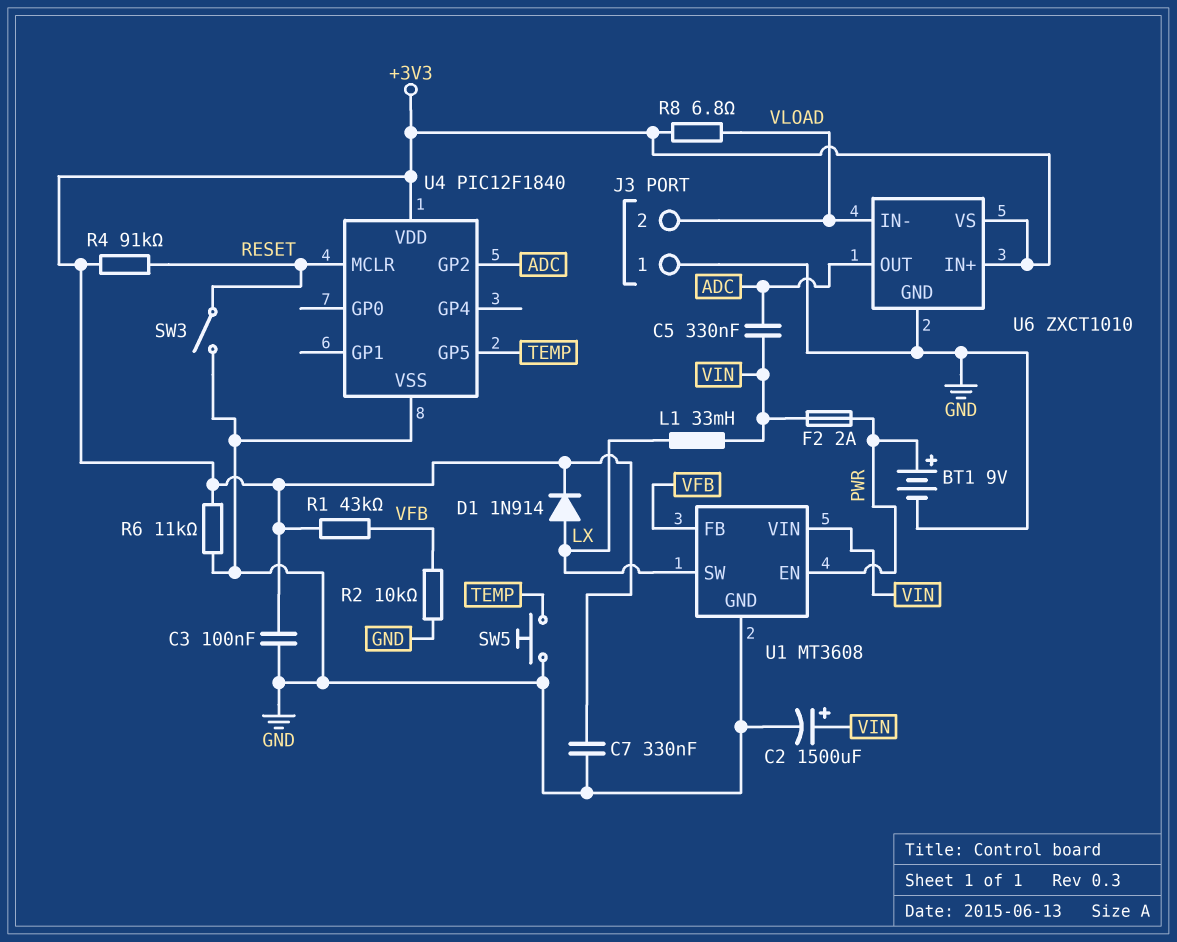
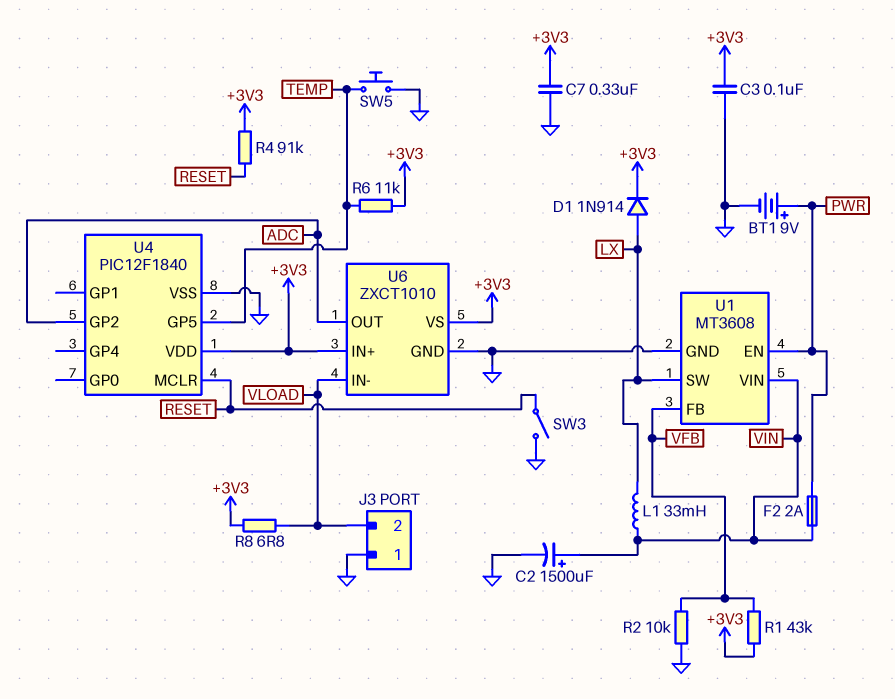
C5: 330nF (ADC, VIN) -> none
R6: 11k (+3V3, GND) -> 11k (+3V3, TEMP)

